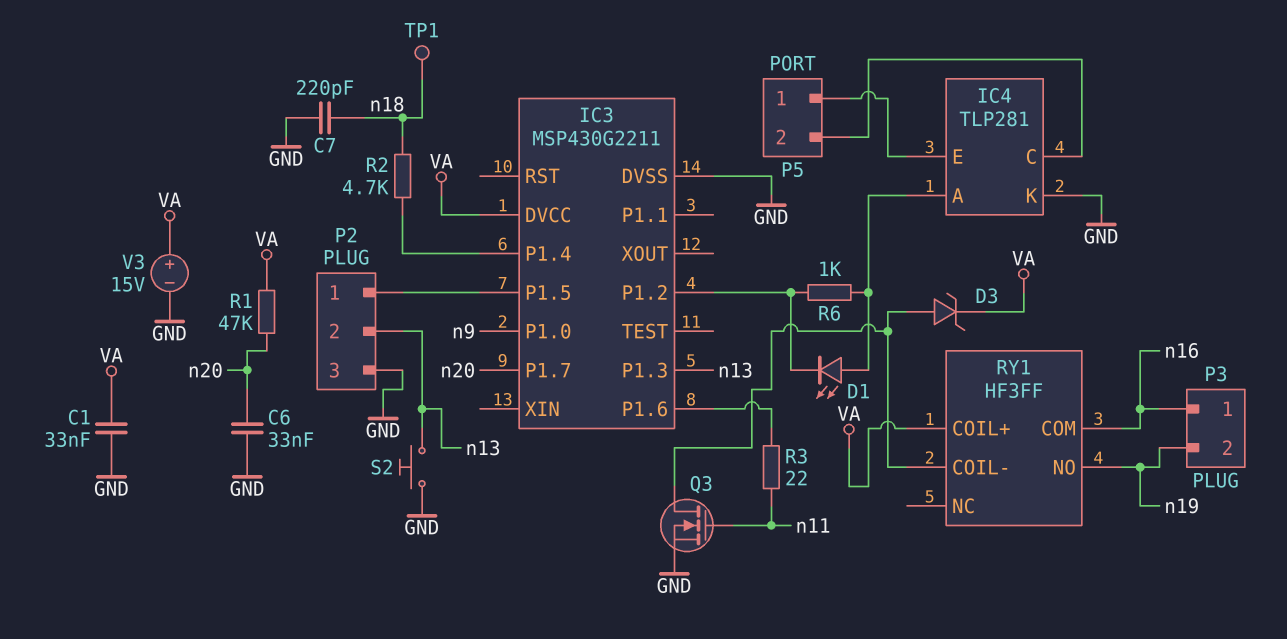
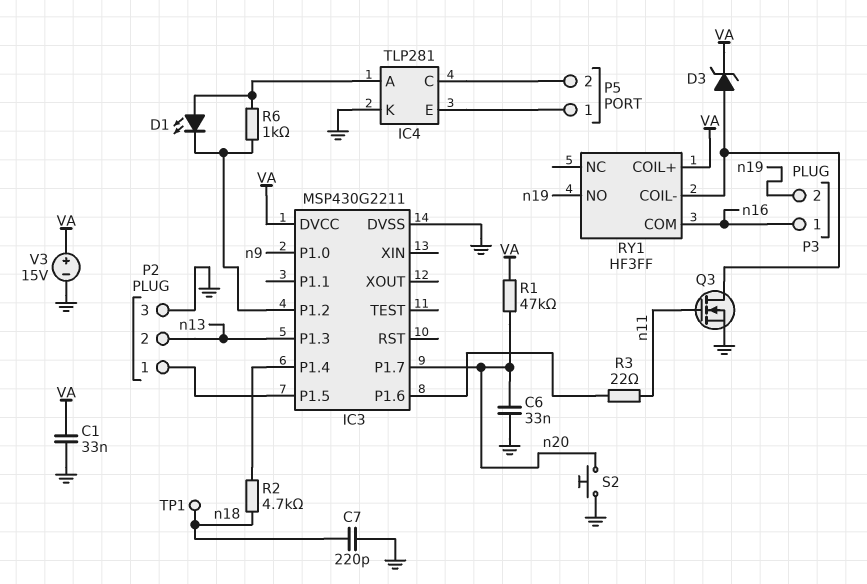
S2: button (GND, n13) -> button (GND, n20)

